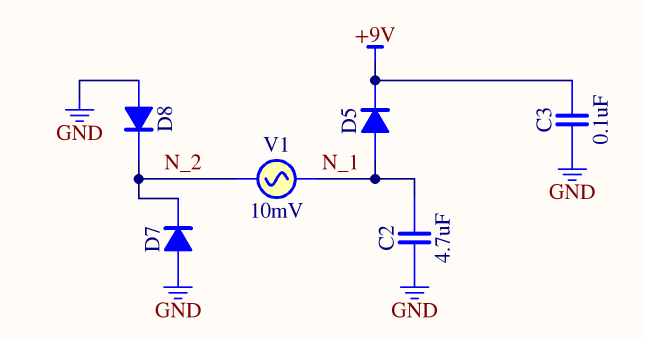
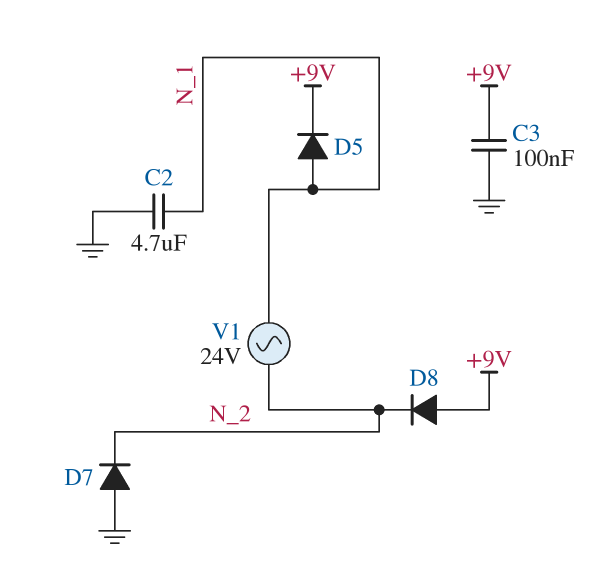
D8: diode (A GND, K N_2) -> diode (A +9V, K N_2)
V1: AC 10mV (N_1, N_2) -> AC 24V (N_1, N_2)

